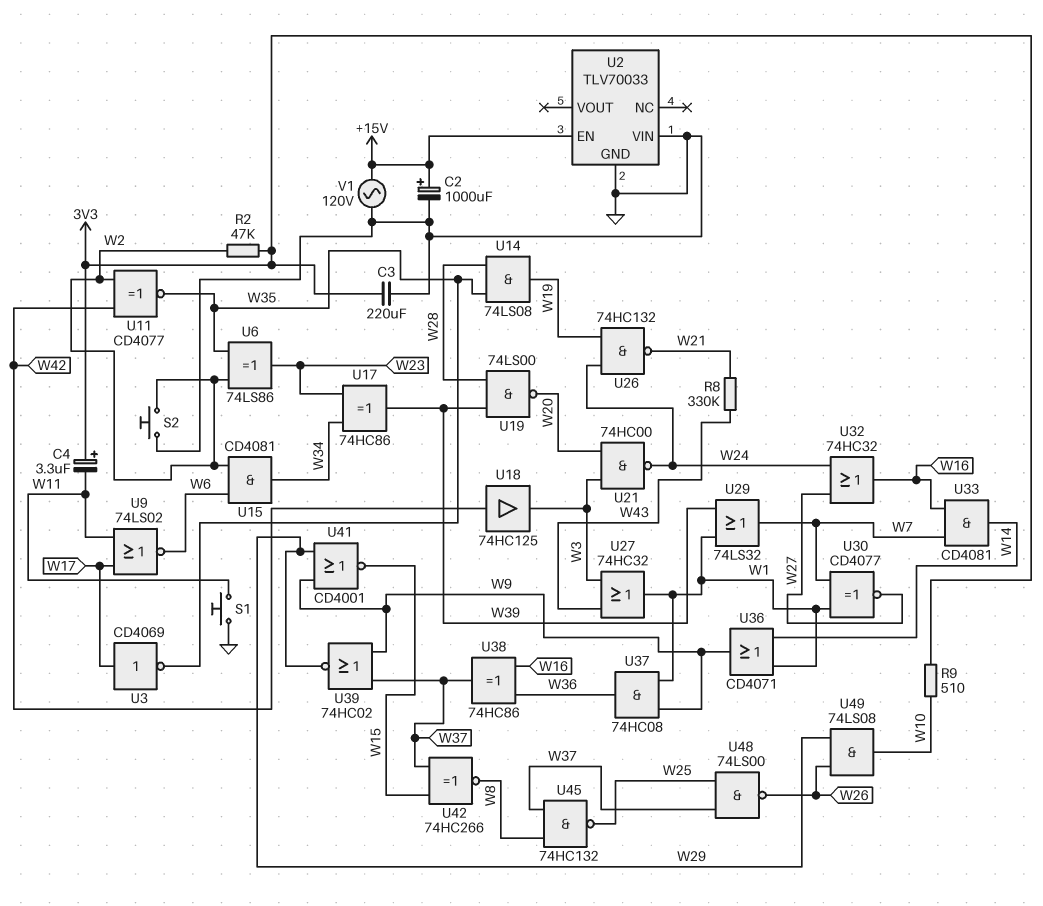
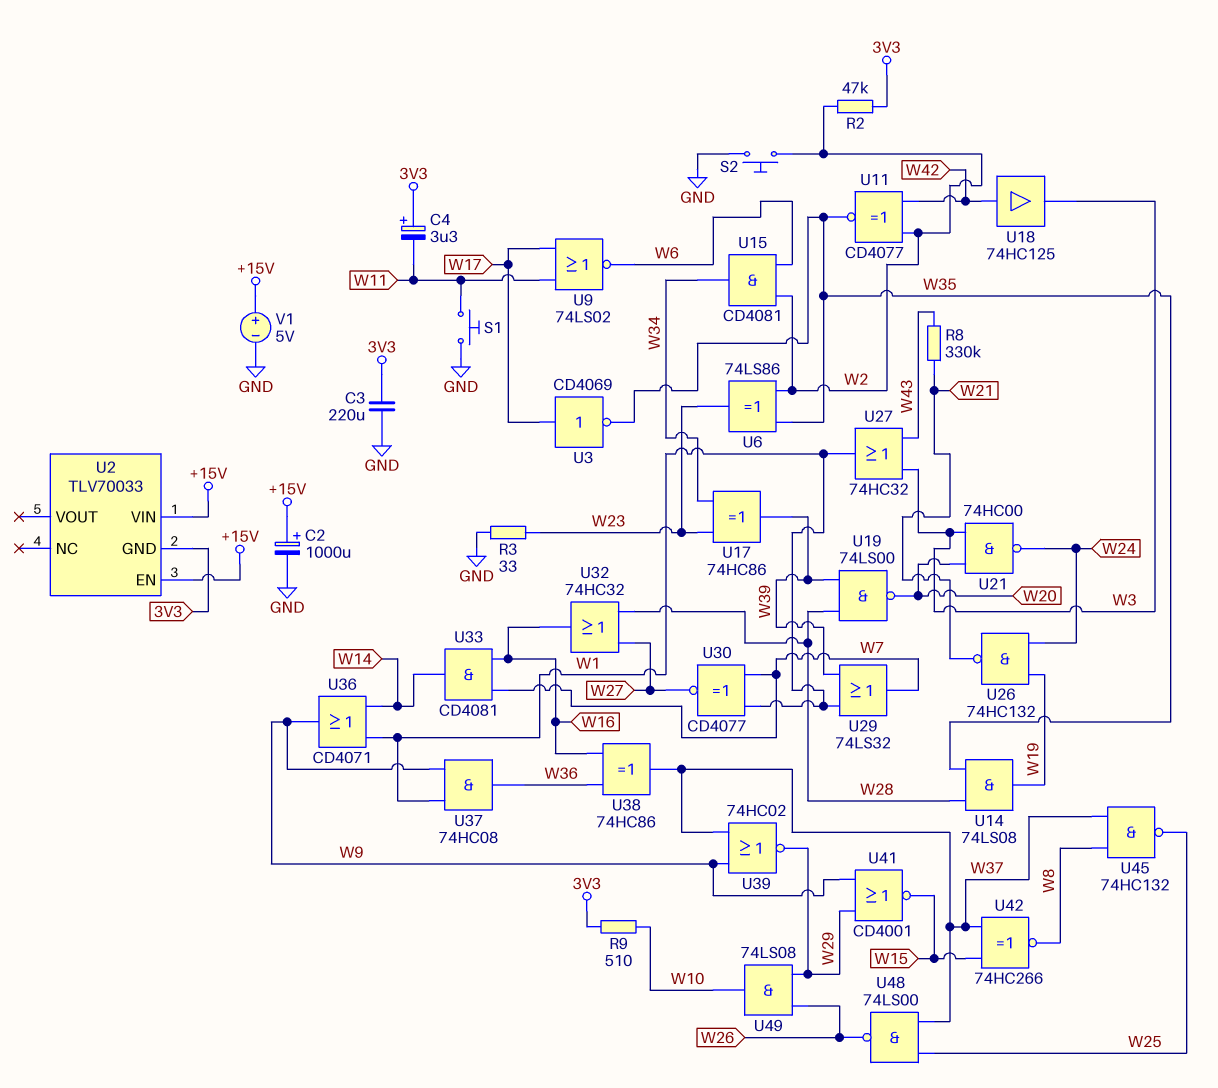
R3: none -> 33 (GND, W23)
U2 pin GND: GND -> 3V3
U2 pin VIN: GND -> +15V
U32: OR 74HC32 (in W24, in W27, out W16) -> OR 74HC32 (in W27, in W28, out W16)
V1: AC 120V (+15V, GND) -> 5V (plus +15V, minus GND)

